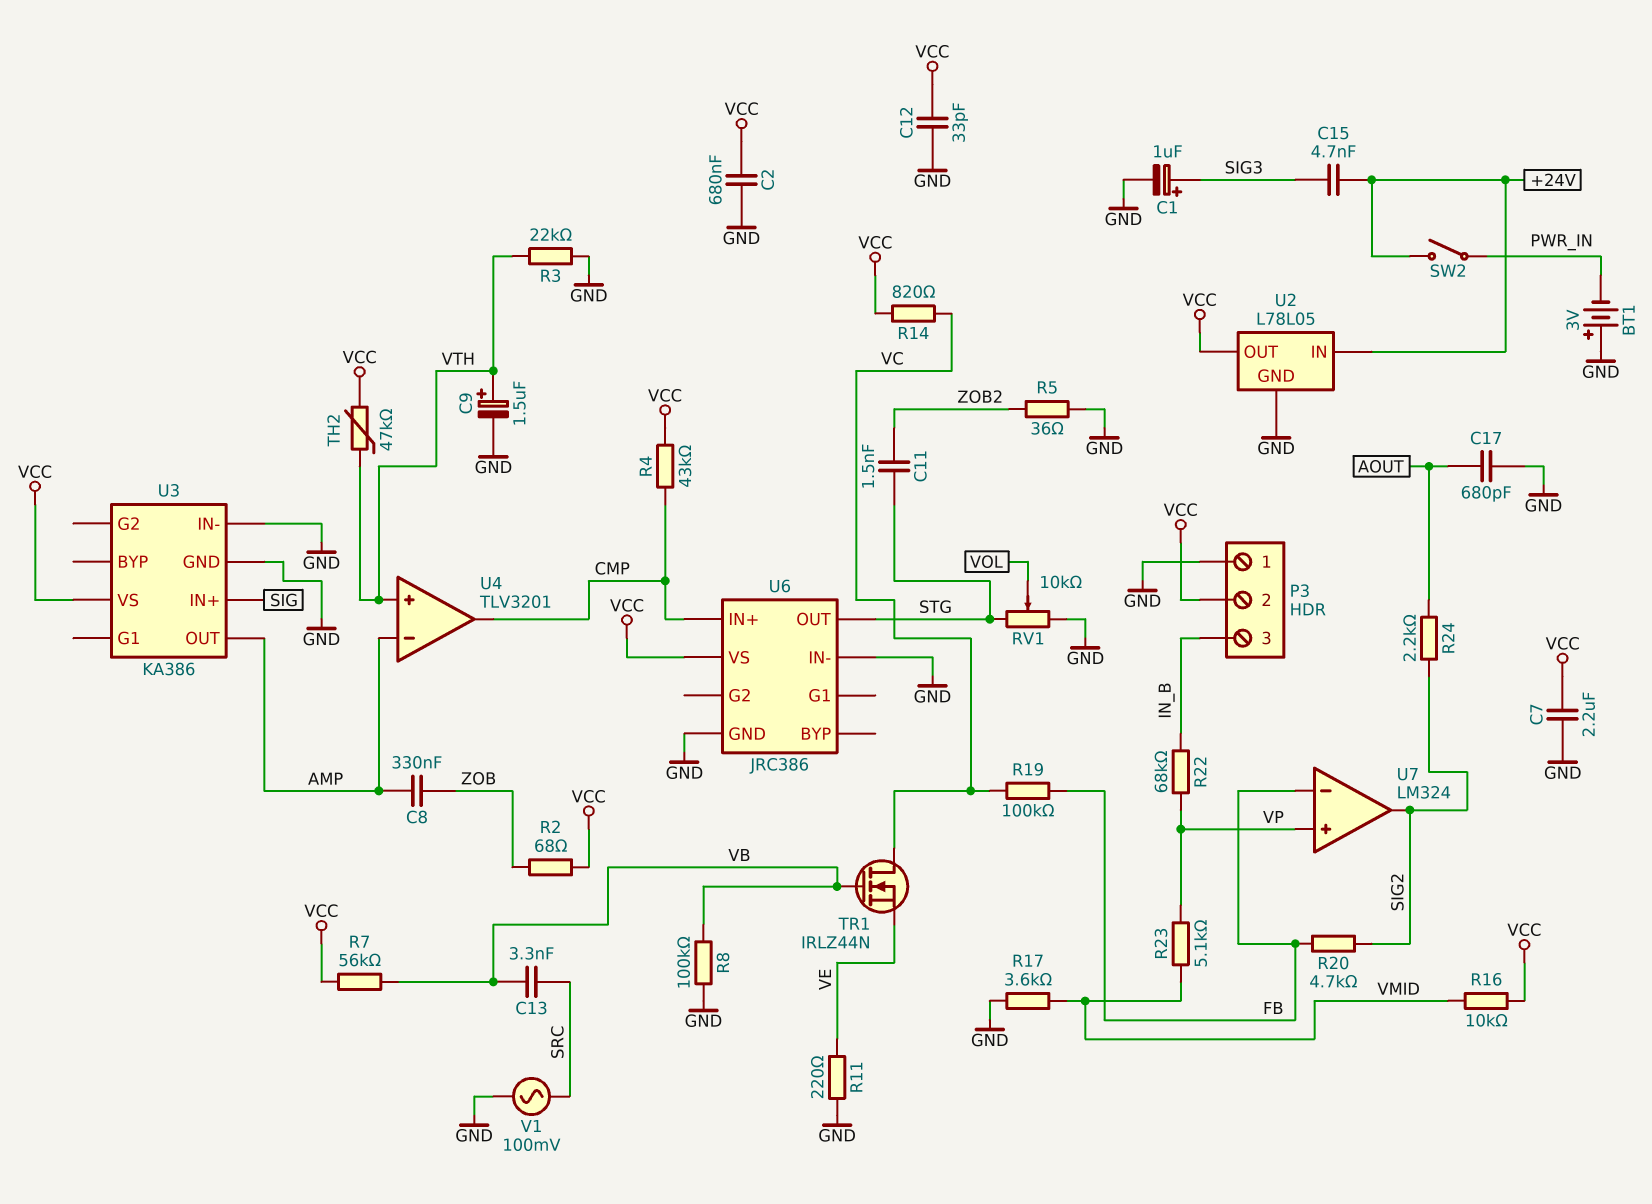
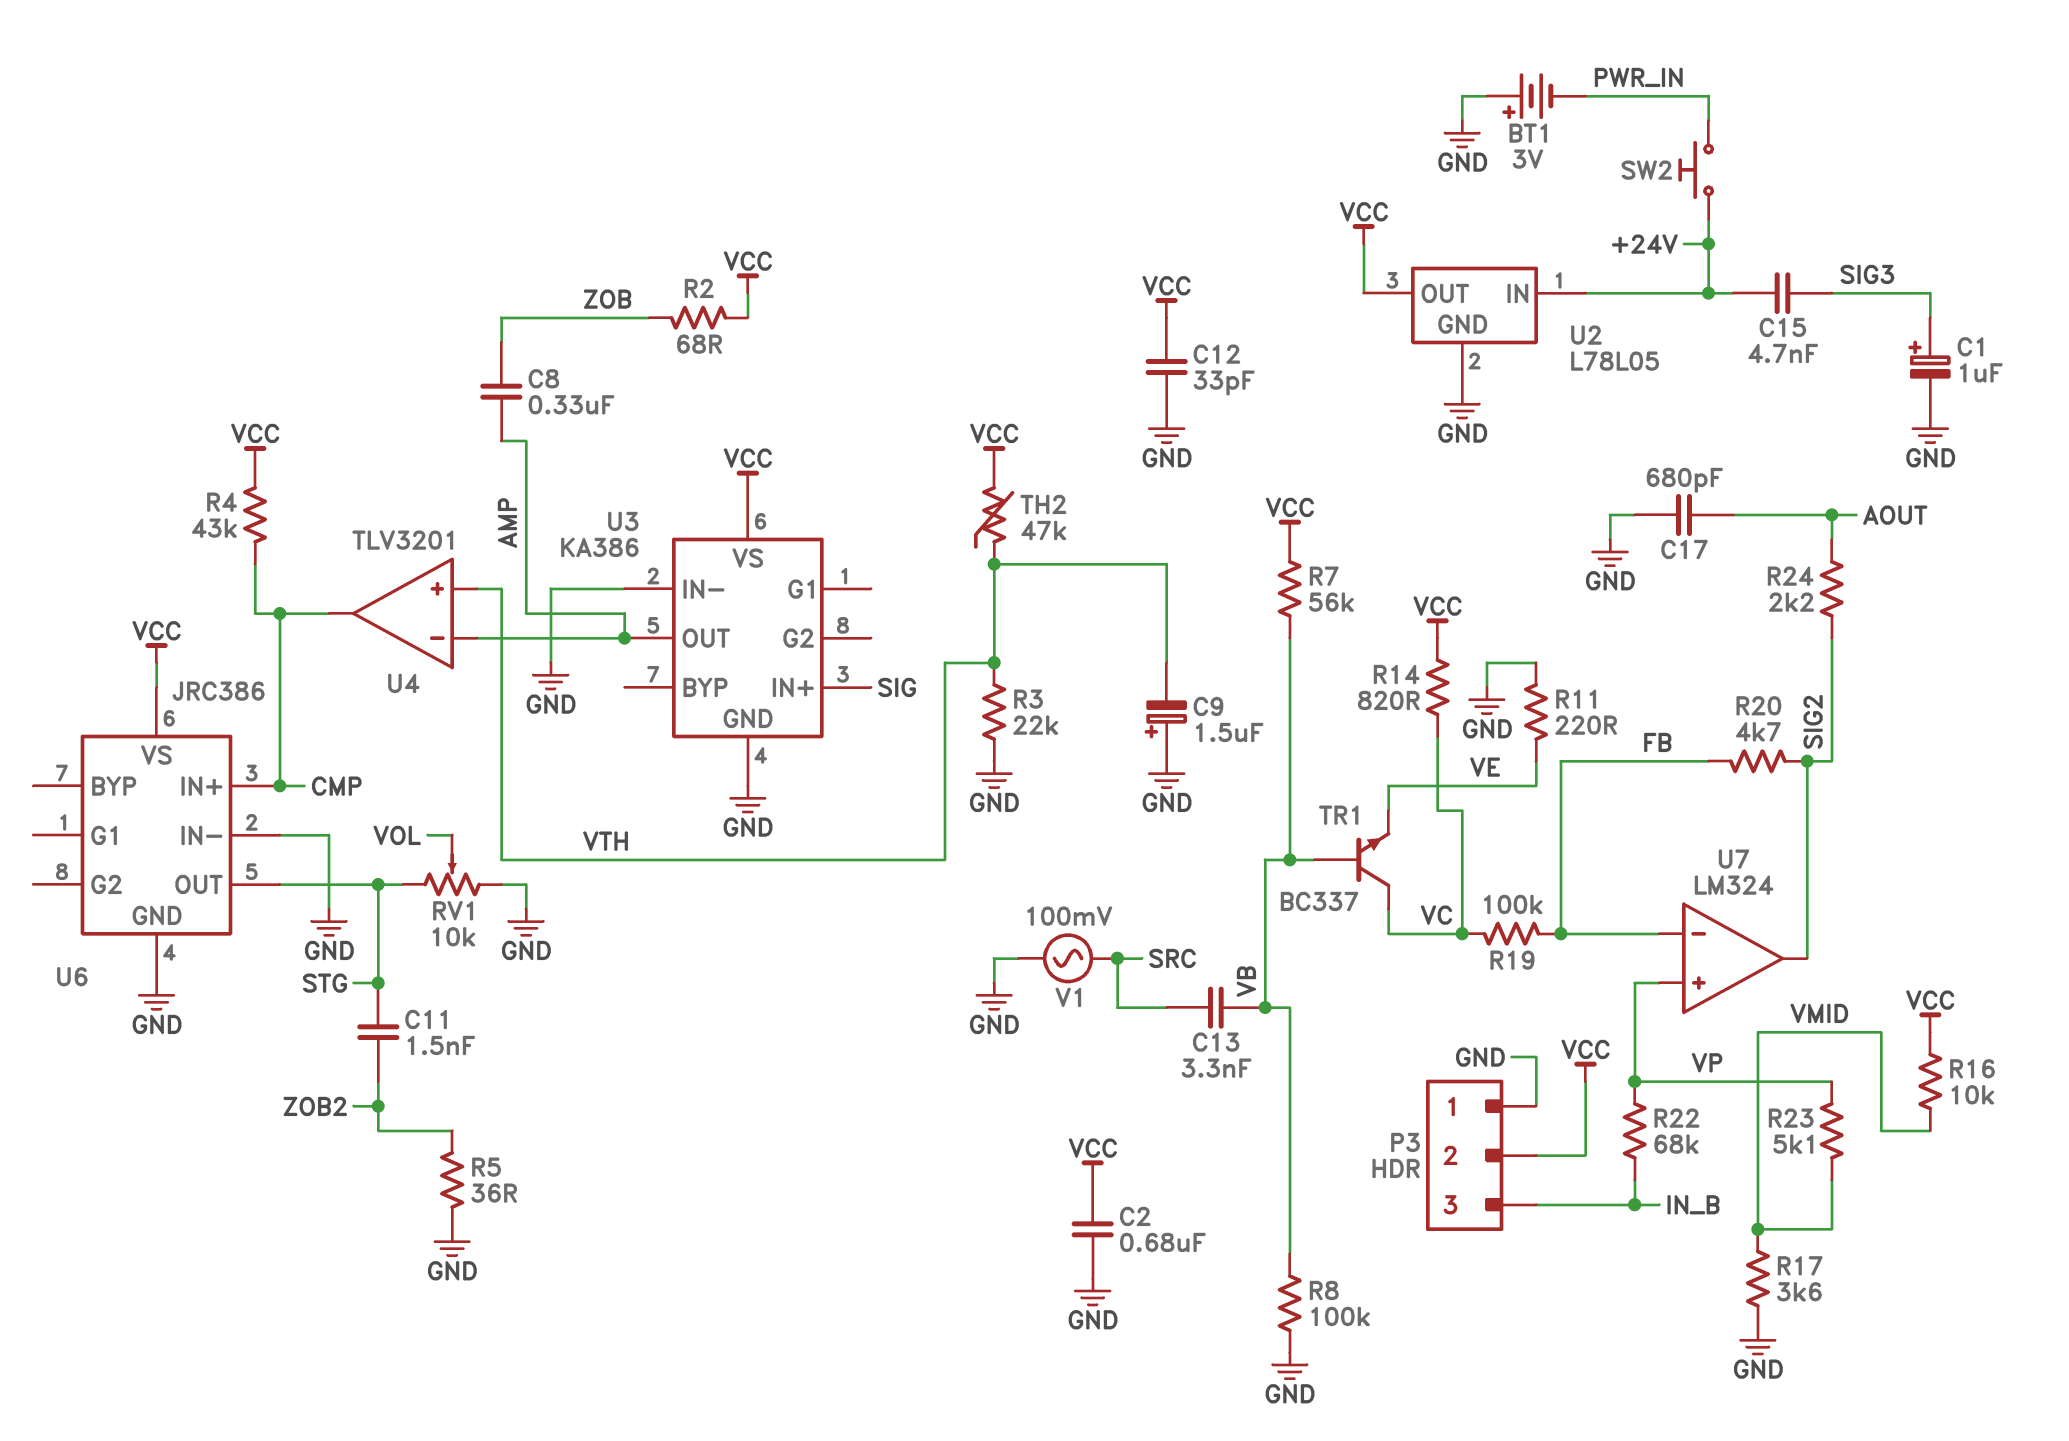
C7: 2.2uF (GND, VCC) -> none
C9: 1.5uF (plus VTH, minus GND) -> 1.5uF (plus GND, minus VTH)
SW2: switch (+24V, PWR_IN) -> button (+24V, PWR_IN)
TR1: NMOS IRLZ44N (G VB, D VC, S VE) -> NPN BC337 (B VB, C VC, E VE)

